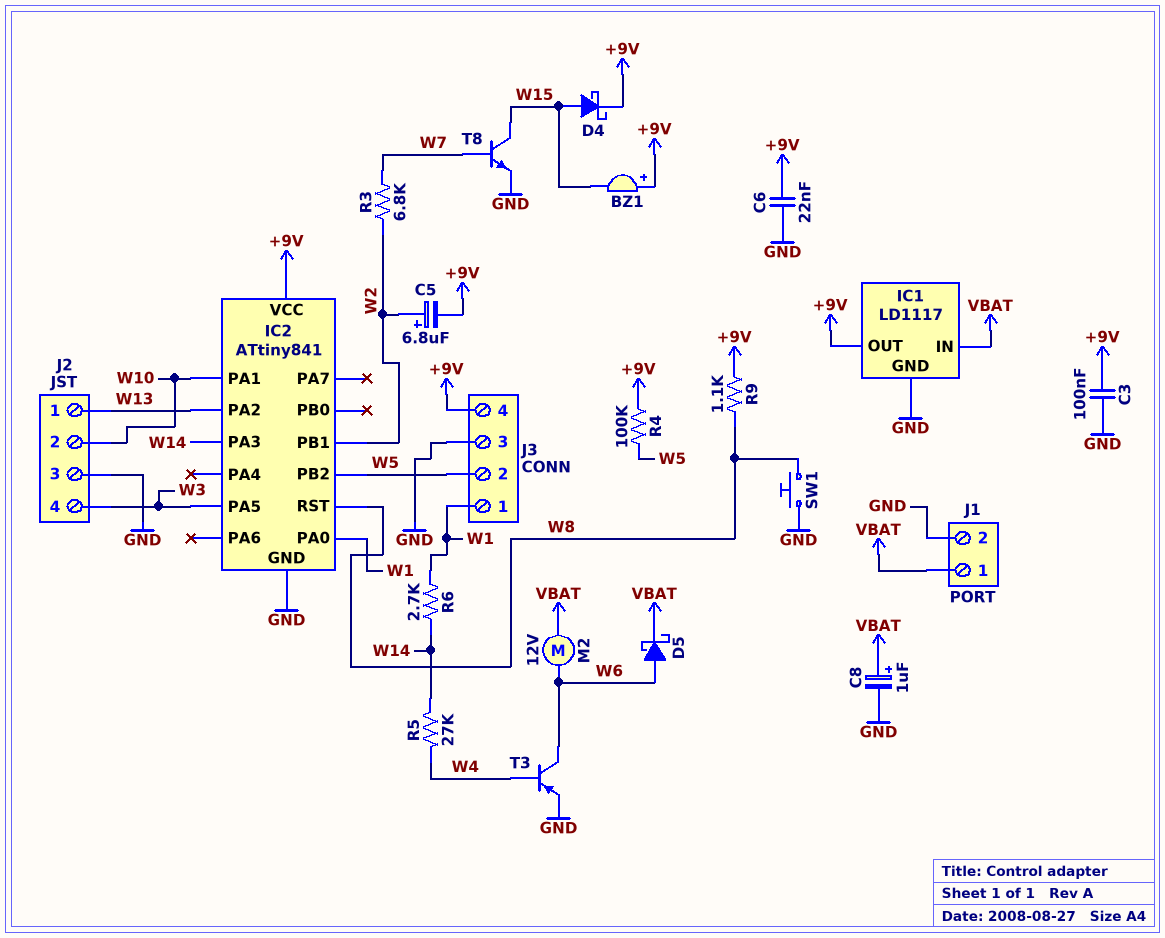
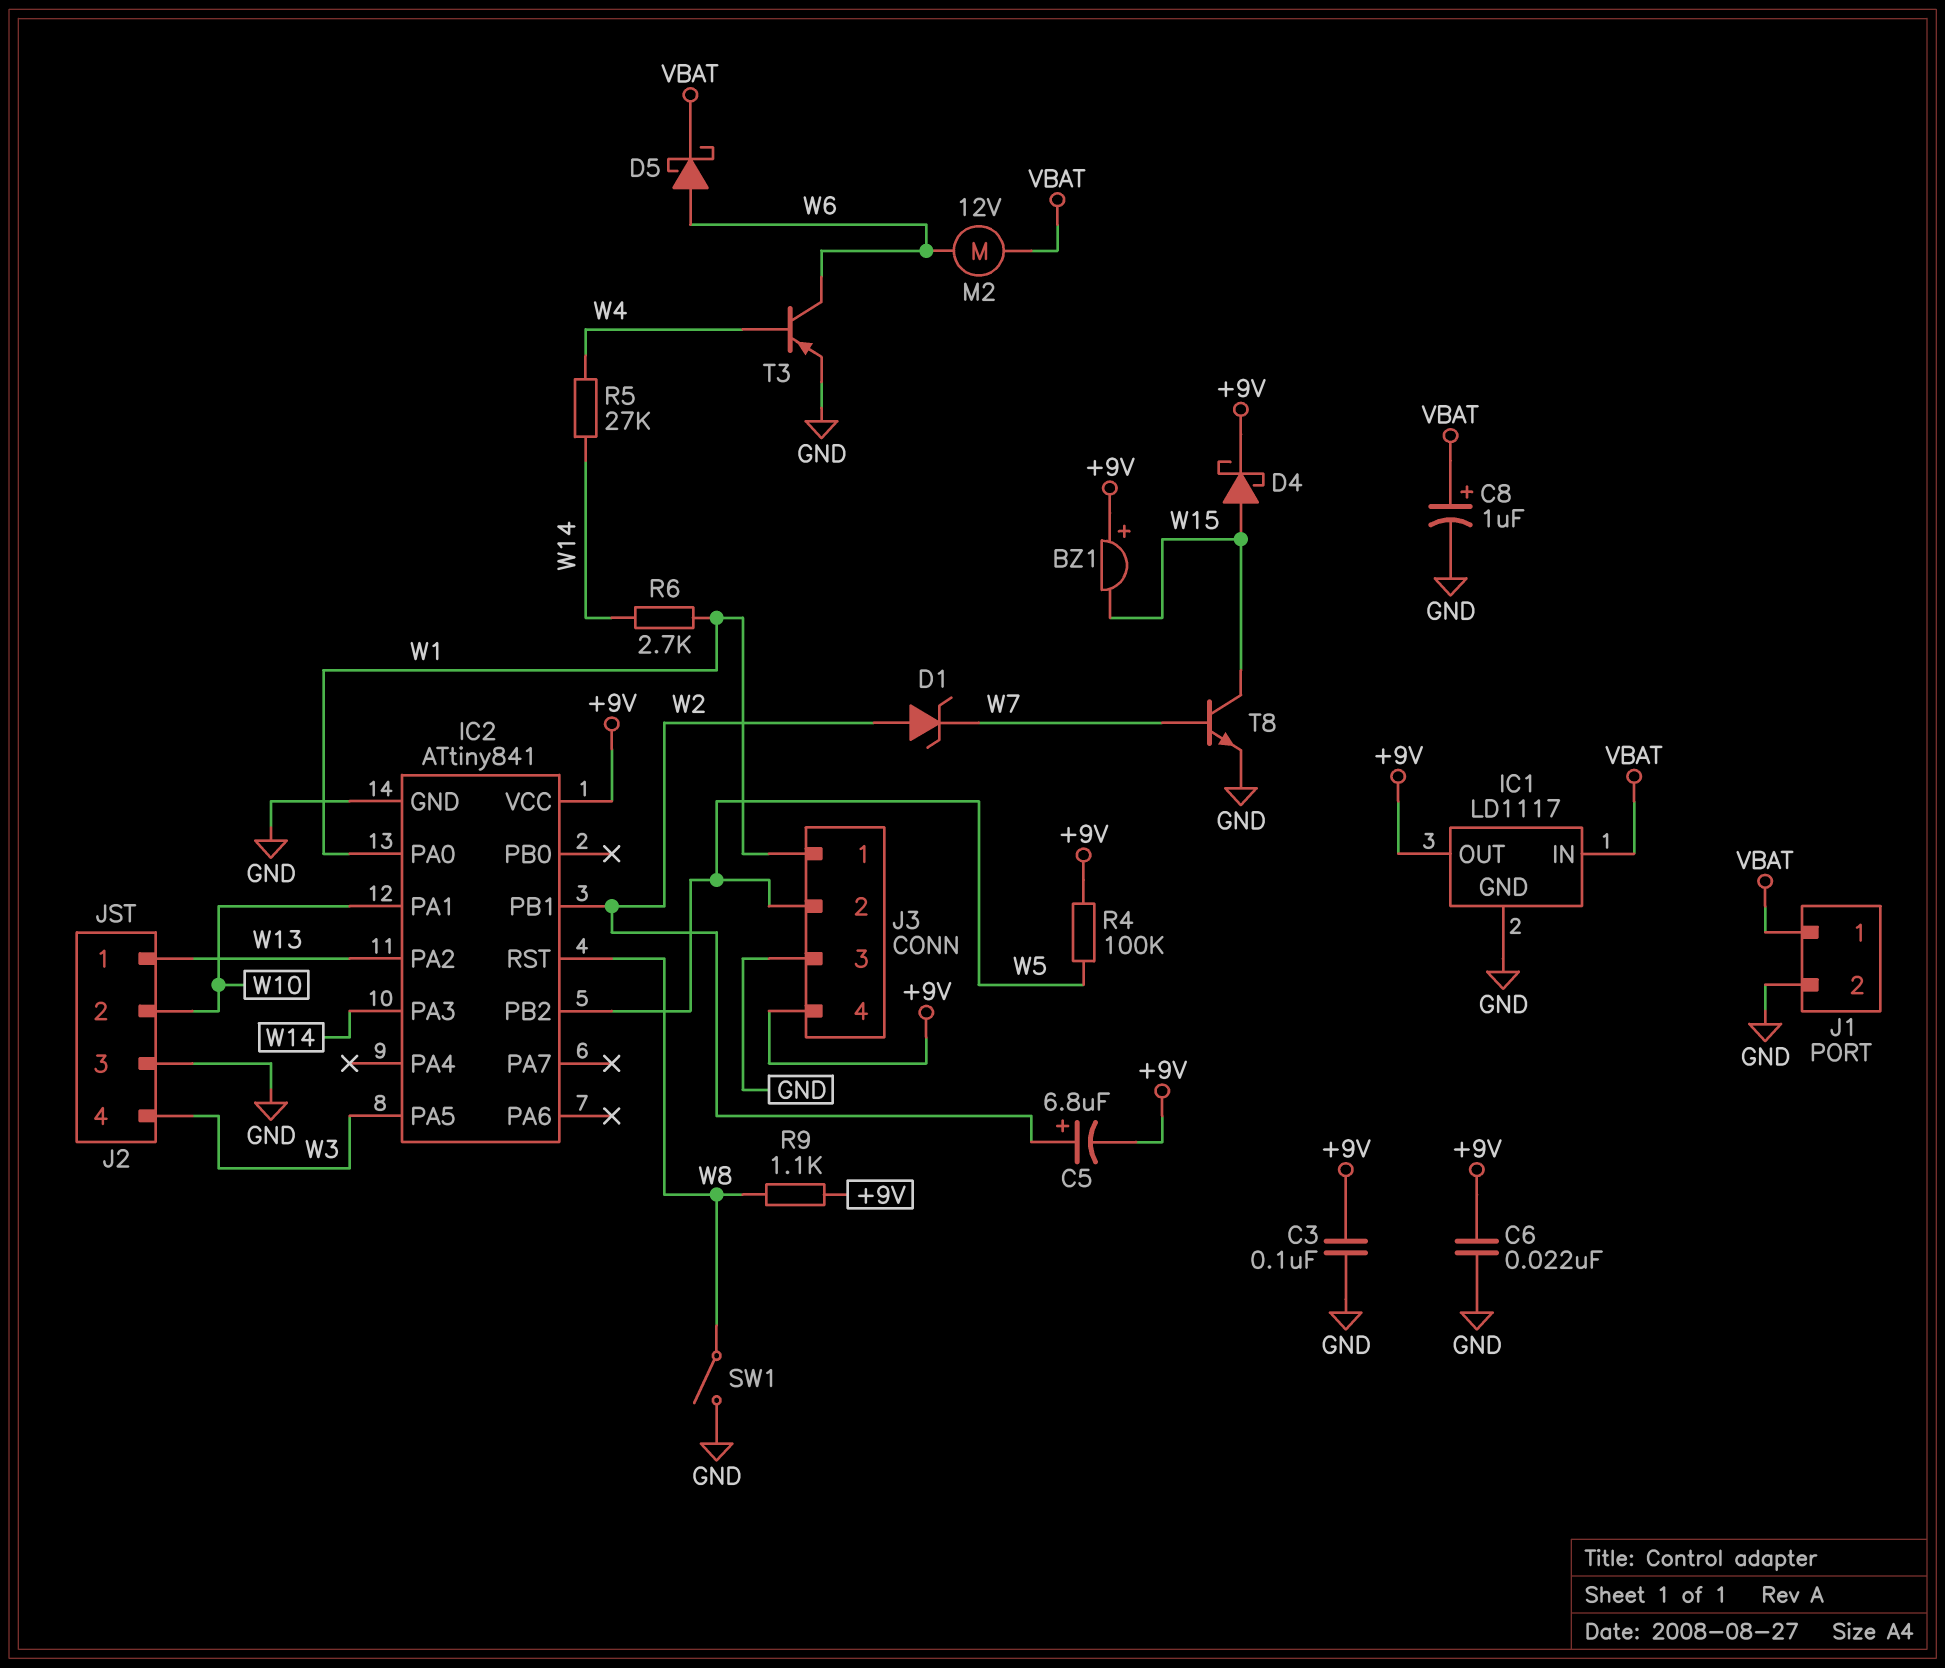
D1: none -> zener (A W2, K W7)
R3: 6.8k (W2, W7) -> none
SW1: button (GND, W8) -> switch (GND, W8)

